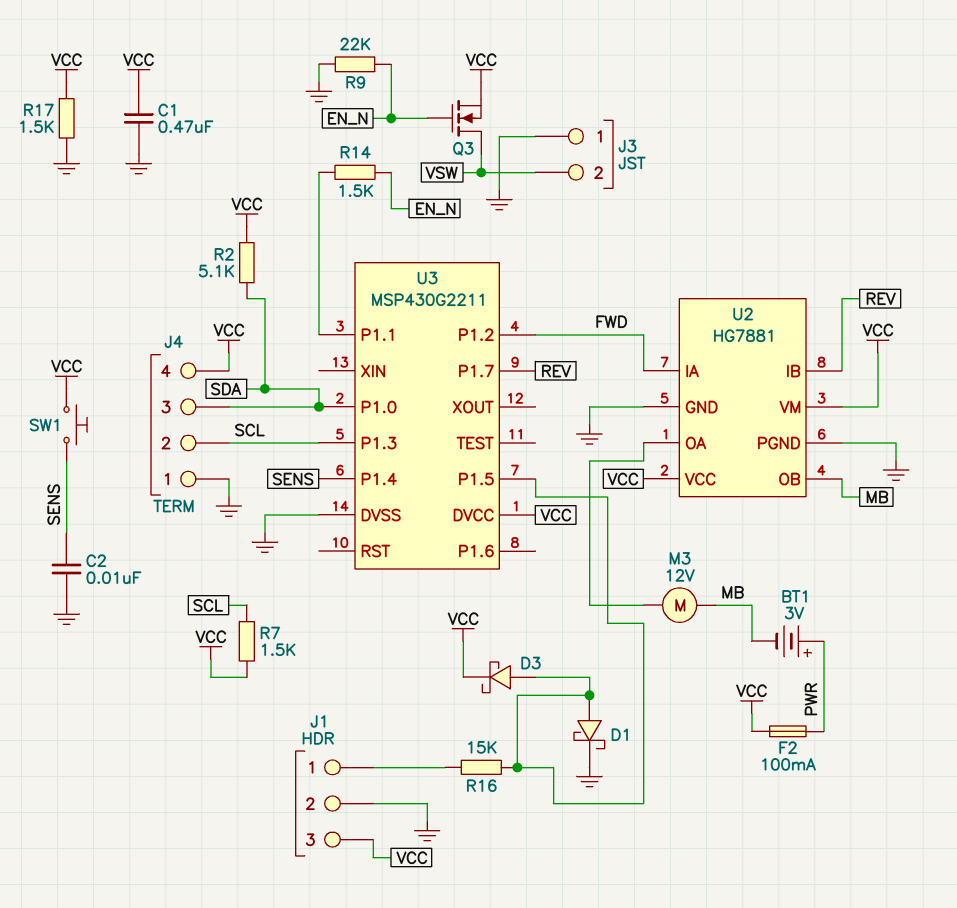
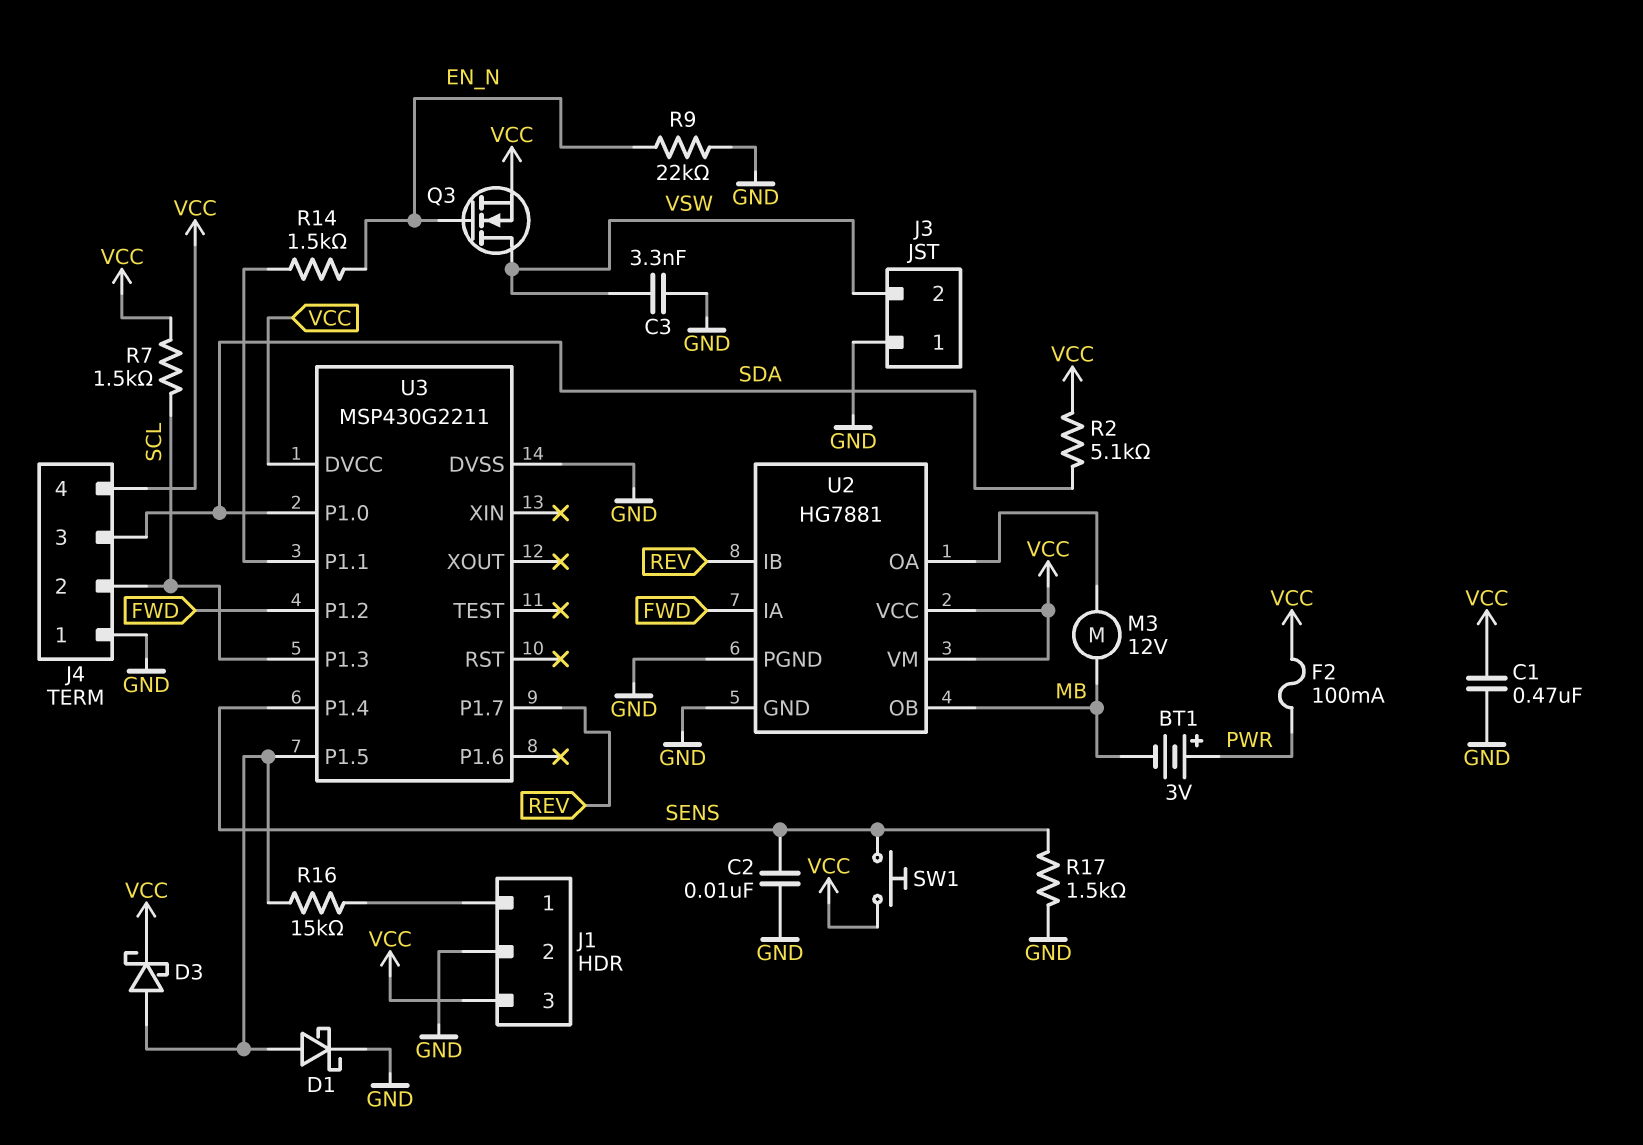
C3: none -> 3.3nF (GND, VSW)
R17: 1.5k (GND, VCC) -> 1.5k (GND, SENS)

